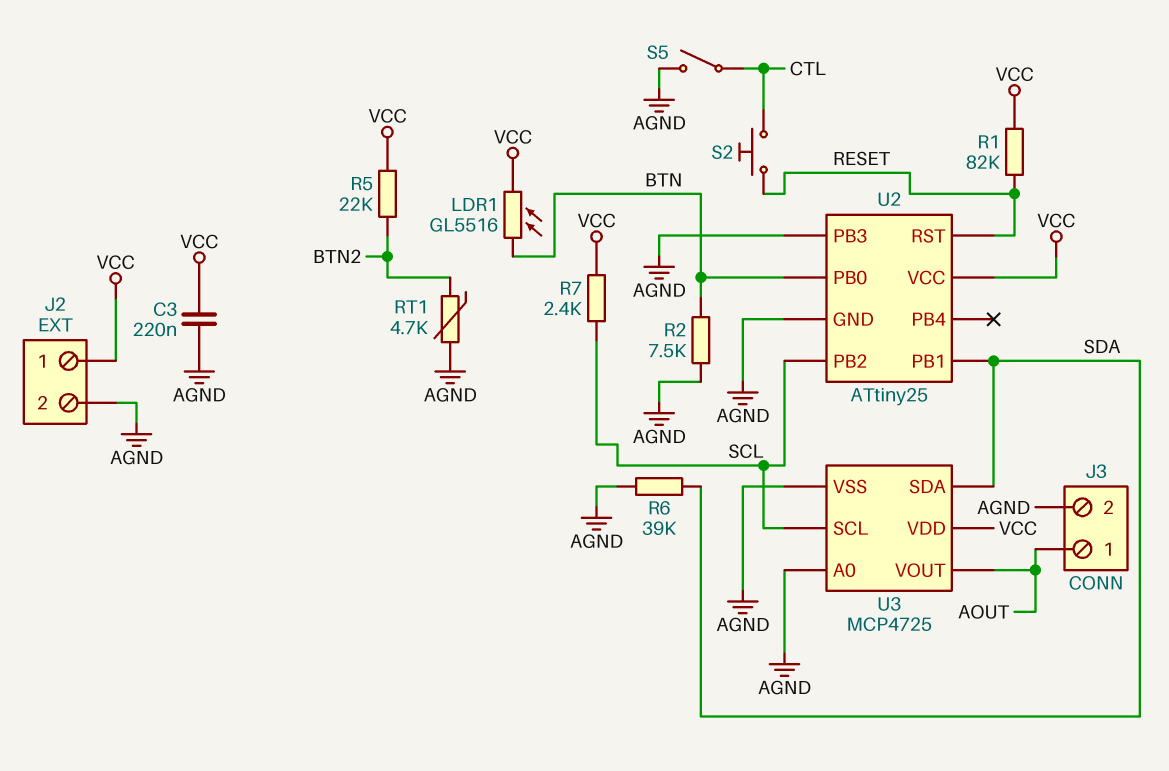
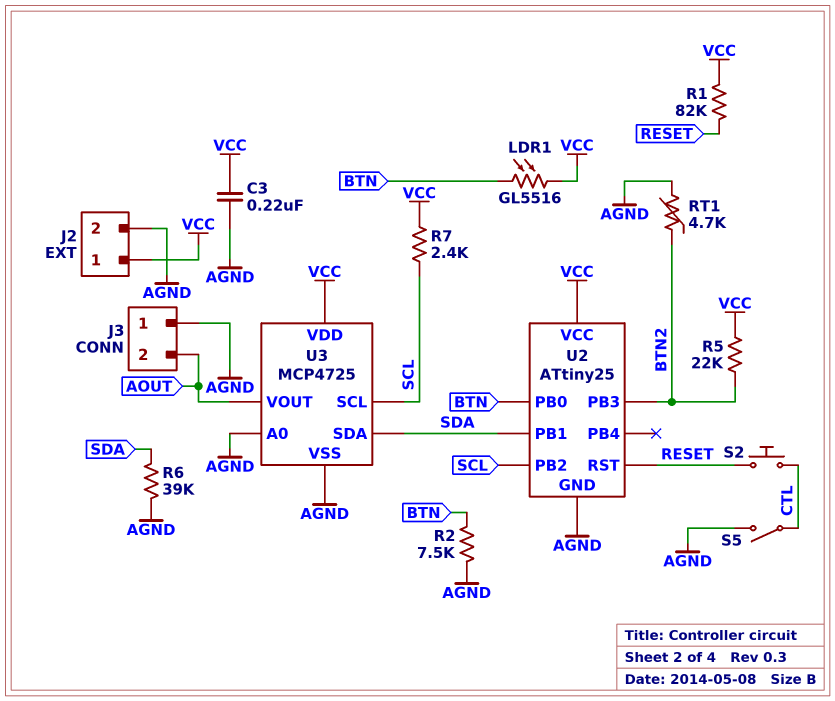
J3 pin 1: AOUT -> AGND
J3 pin 2: AGND -> AOUT
U2 pin PB3: AGND -> BTN2

